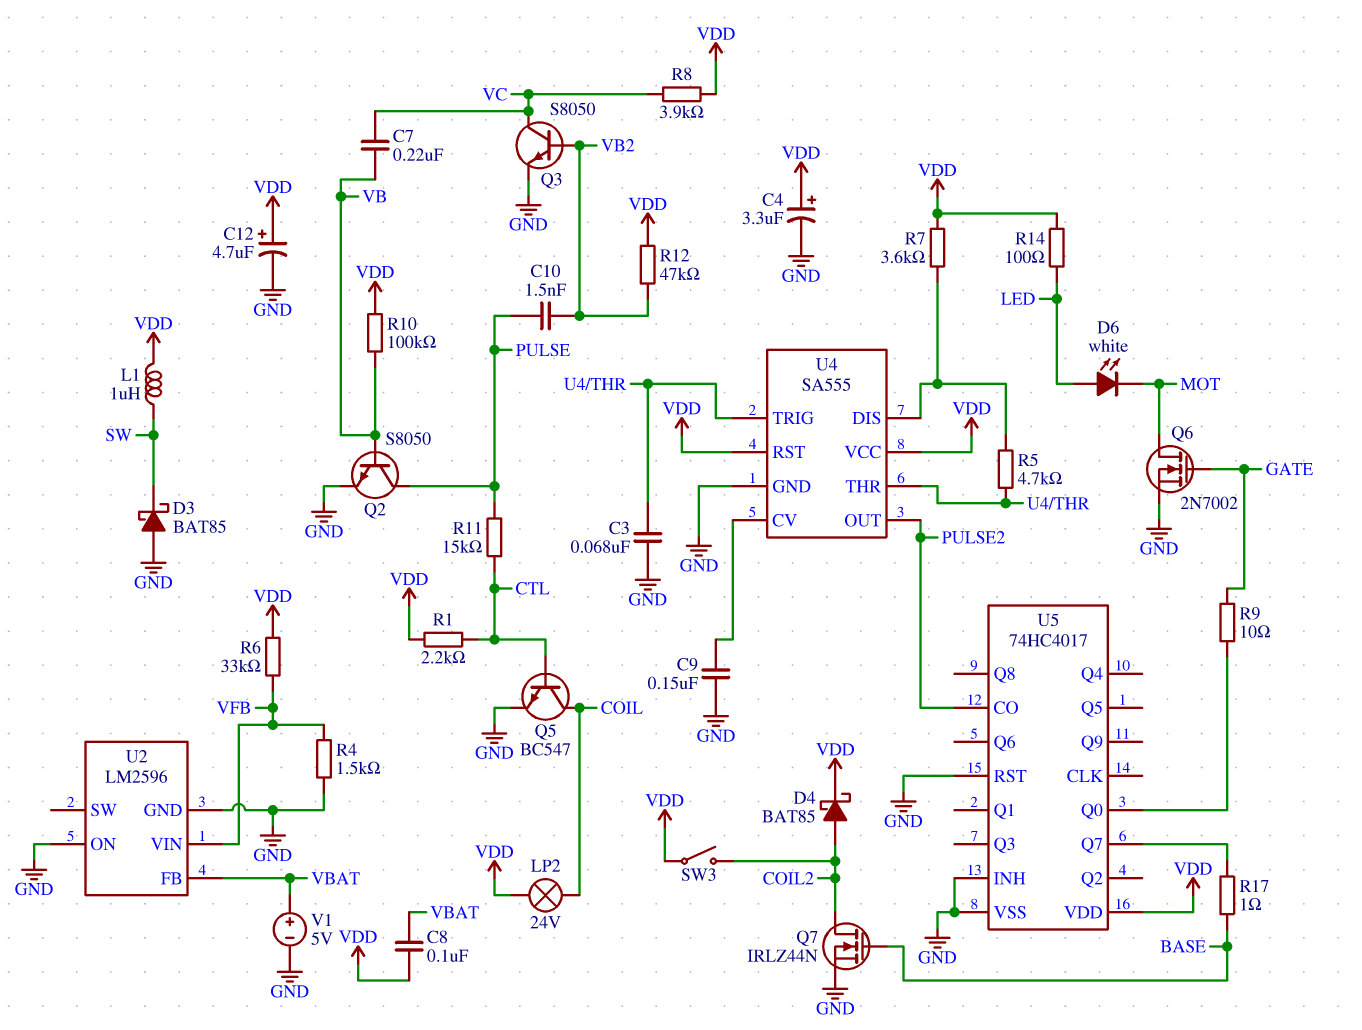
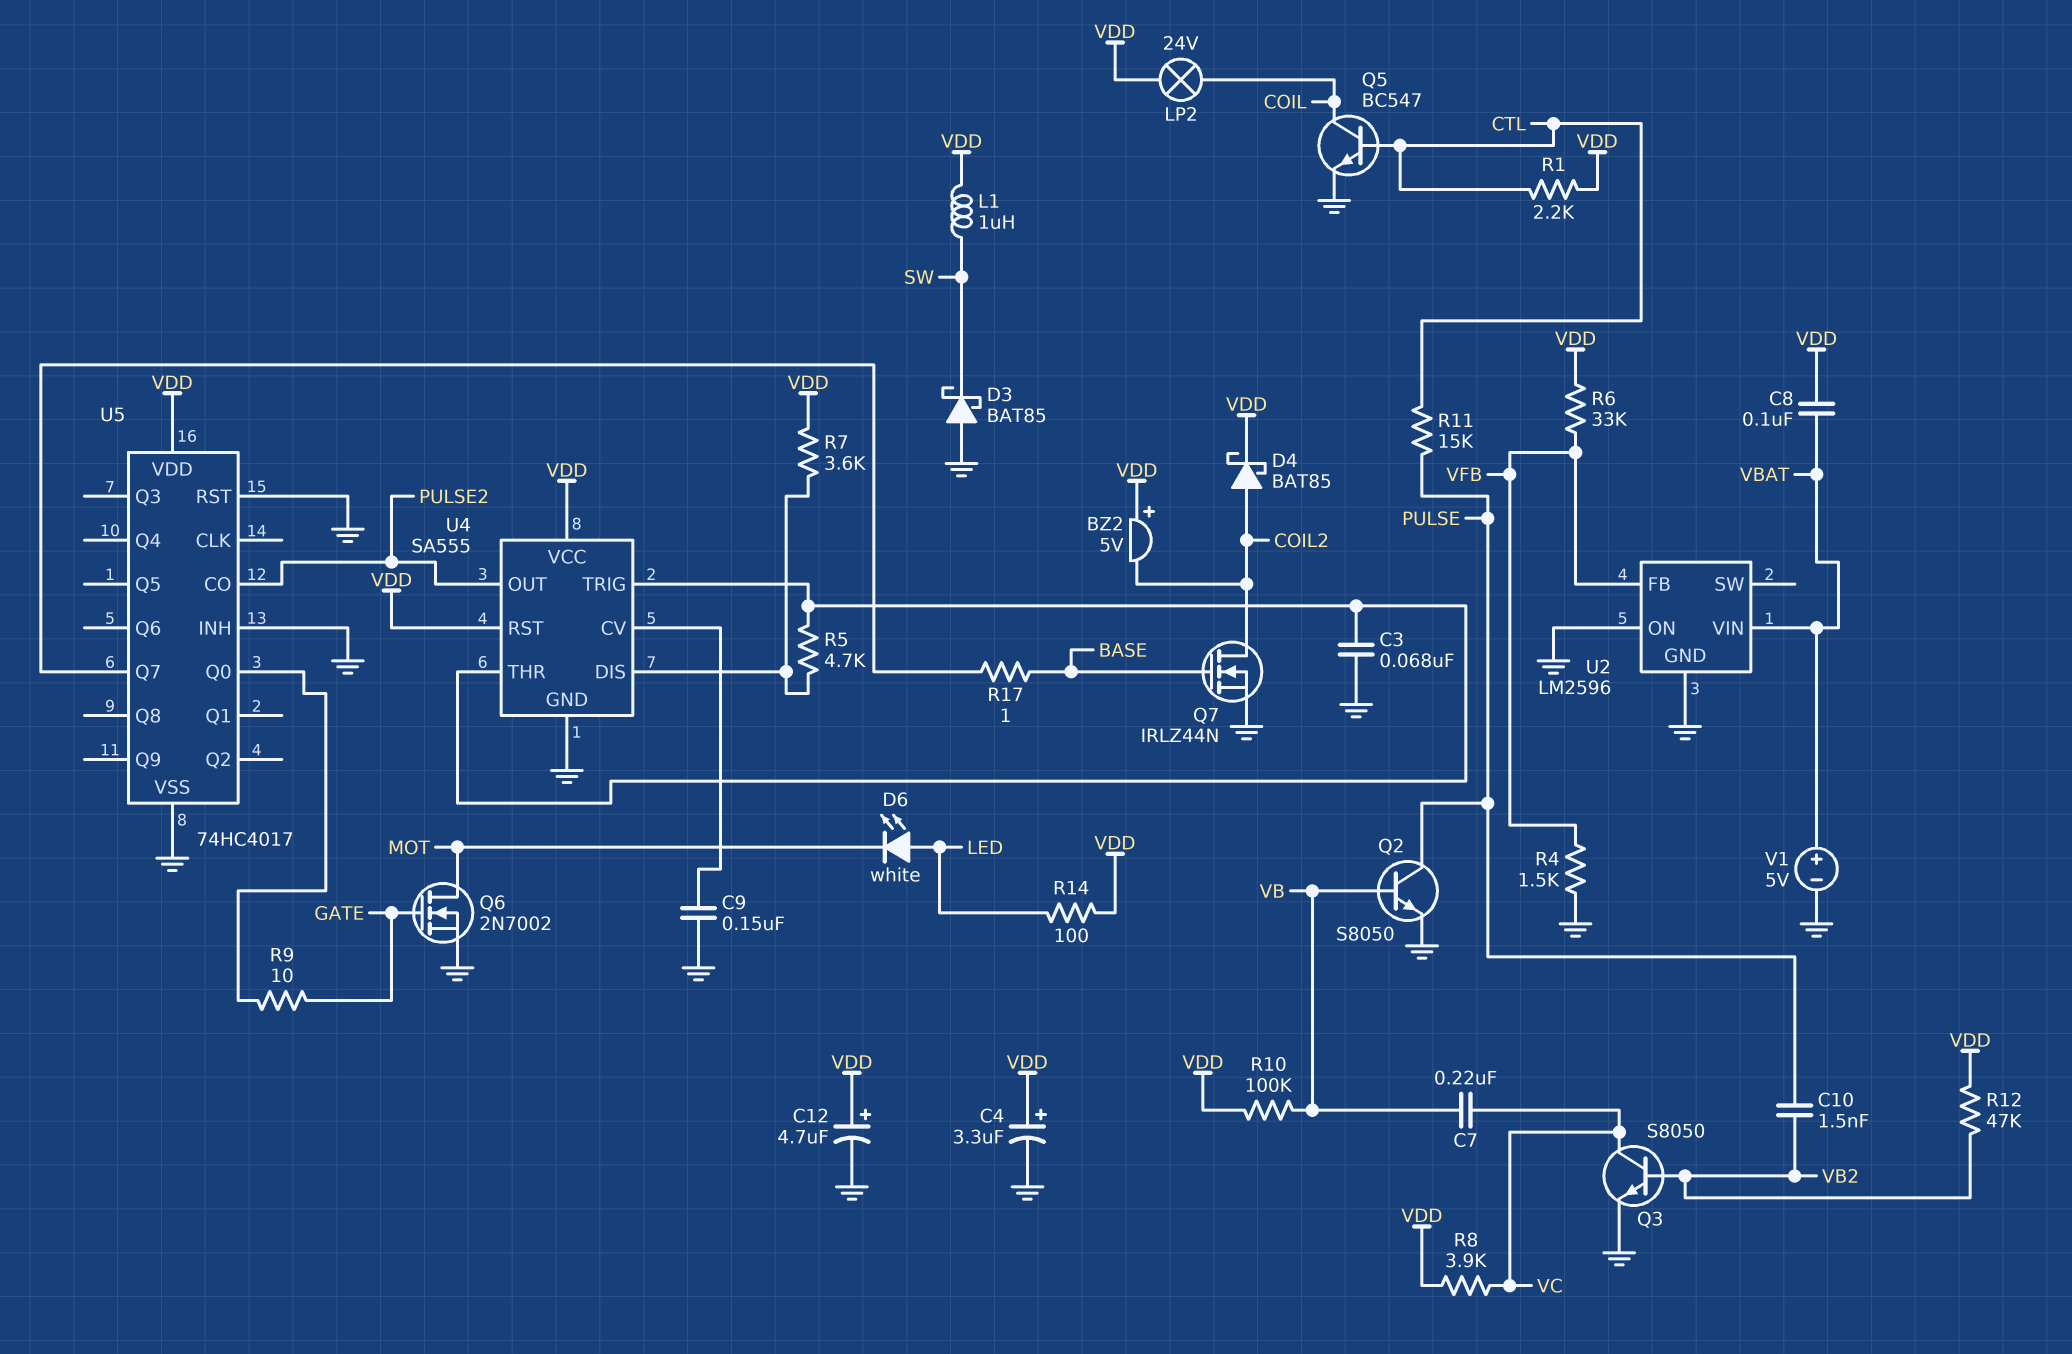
BZ2: none -> buzzer 5V (plus VDD, minus COIL2)
SW3: switch (COIL2, VDD) -> none
U2 pin FB: VBAT -> VFB
U2 pin VIN: VFB -> VBAT

